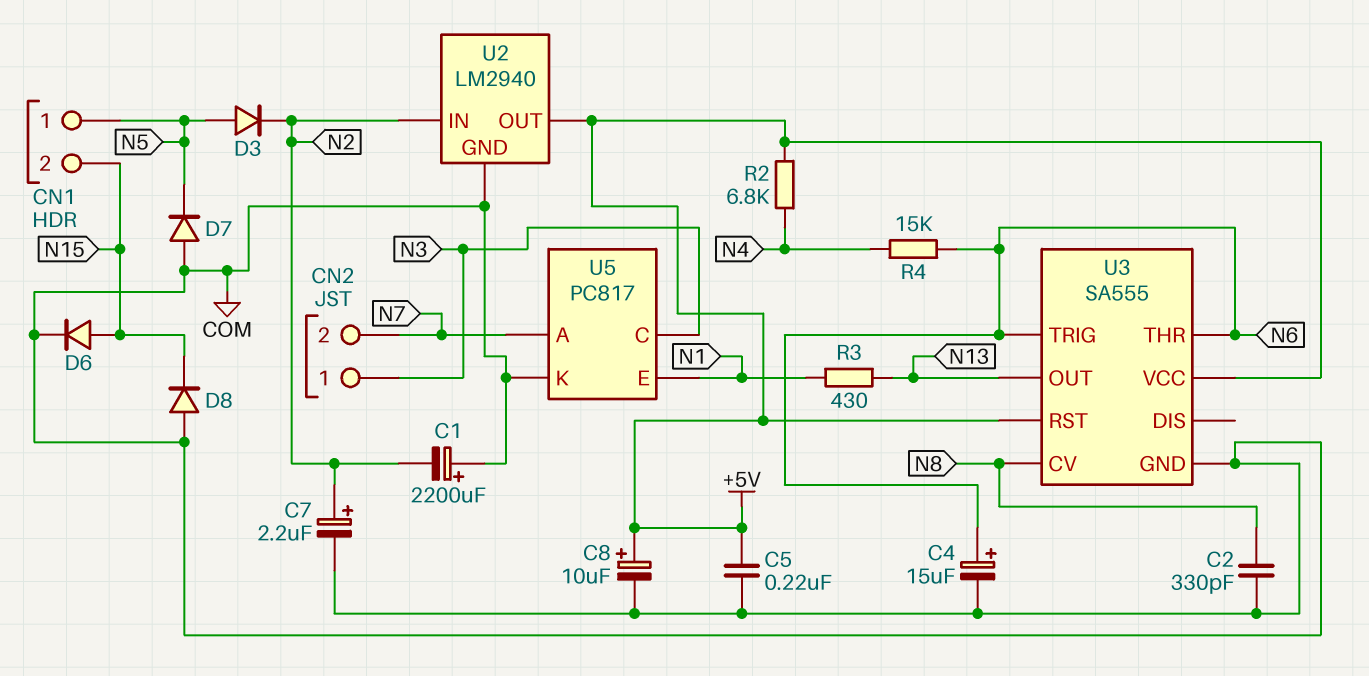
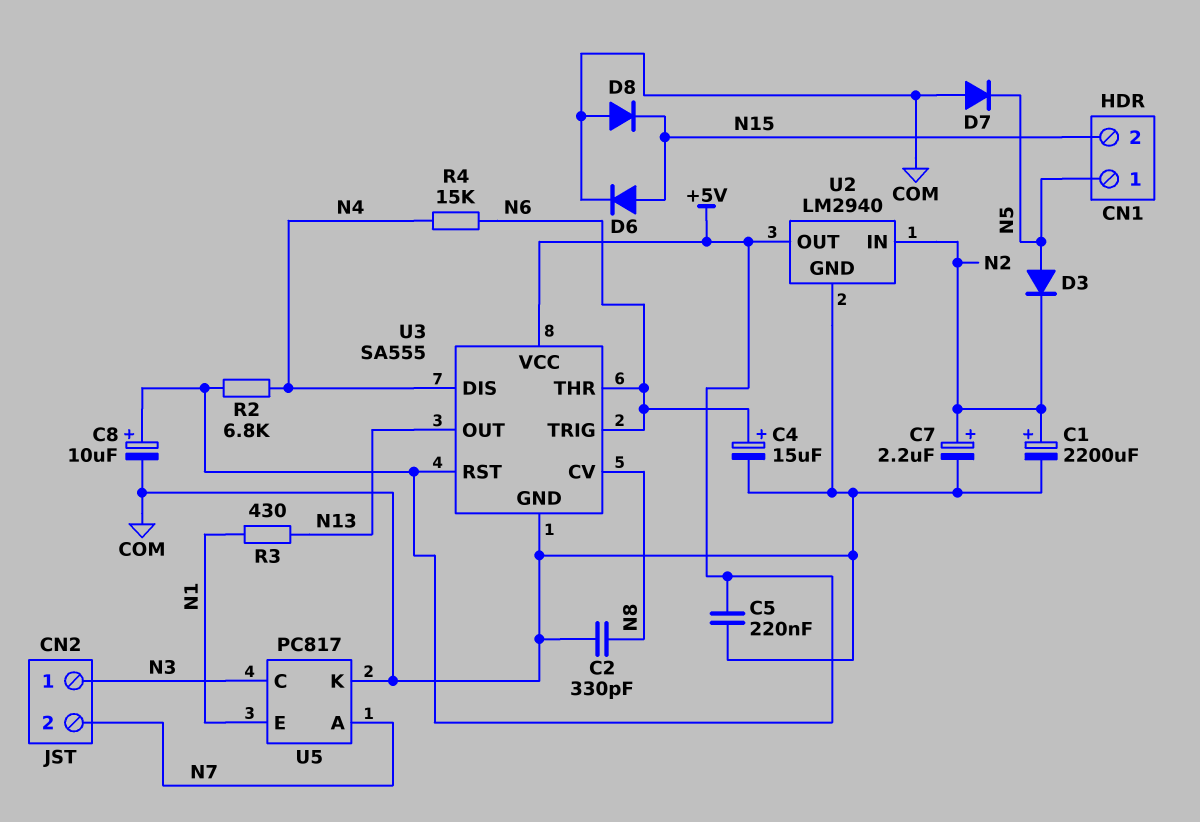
C1: 2200uF (plus COM, minus N2) -> 2200uF (plus N2, minus COM)
U3 pin DIS: none -> N4

